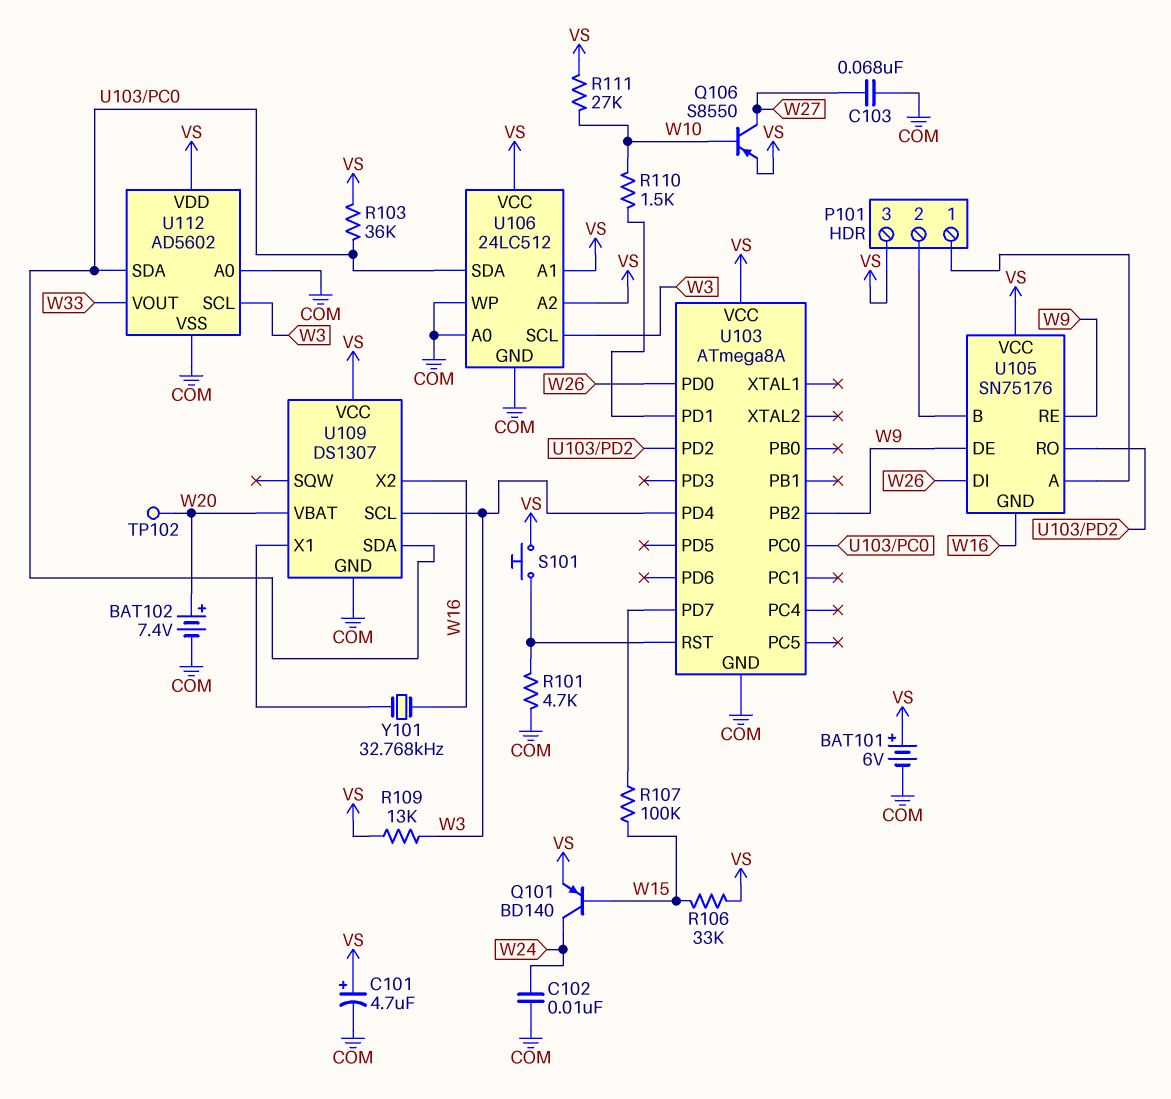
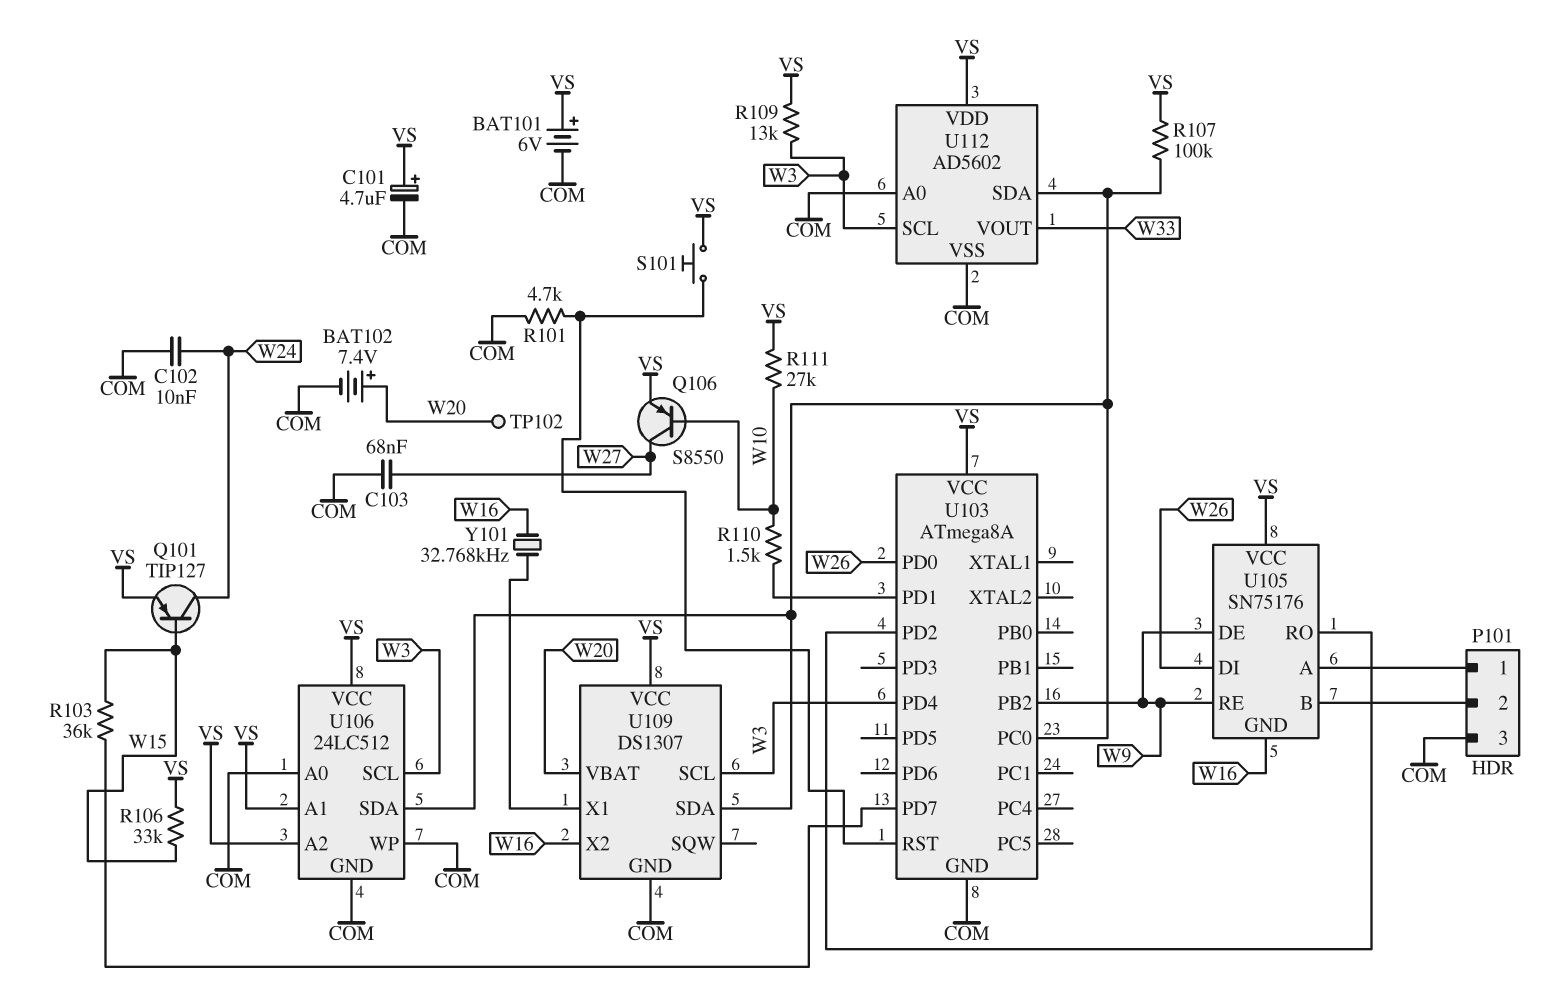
P101 pin 3: VS -> COM
Q101: PNP BD140 (B W15, C W24, E VS) -> PNP TIP127 (B W15, C W24, E VS)
R103: 36k (U103/PC0, VS) -> 36k (U103/PD7, W15)
R107: 100k (U103/PD7, W15) -> 100k (U103/PC0, VS)

